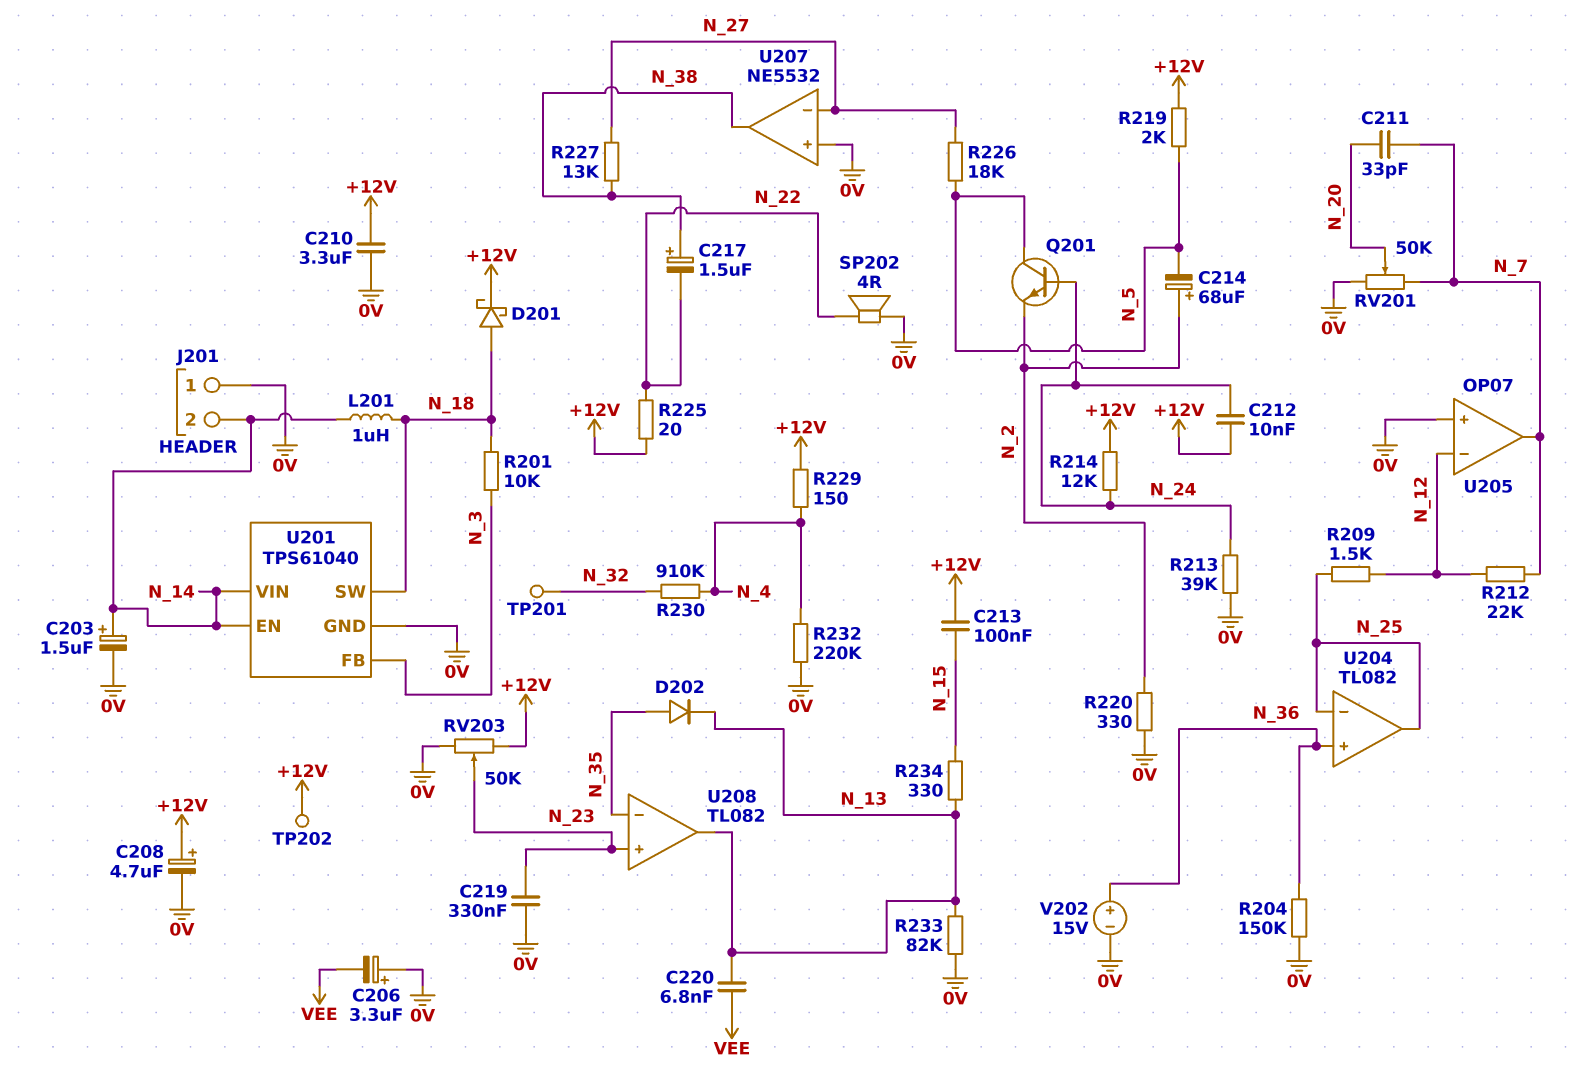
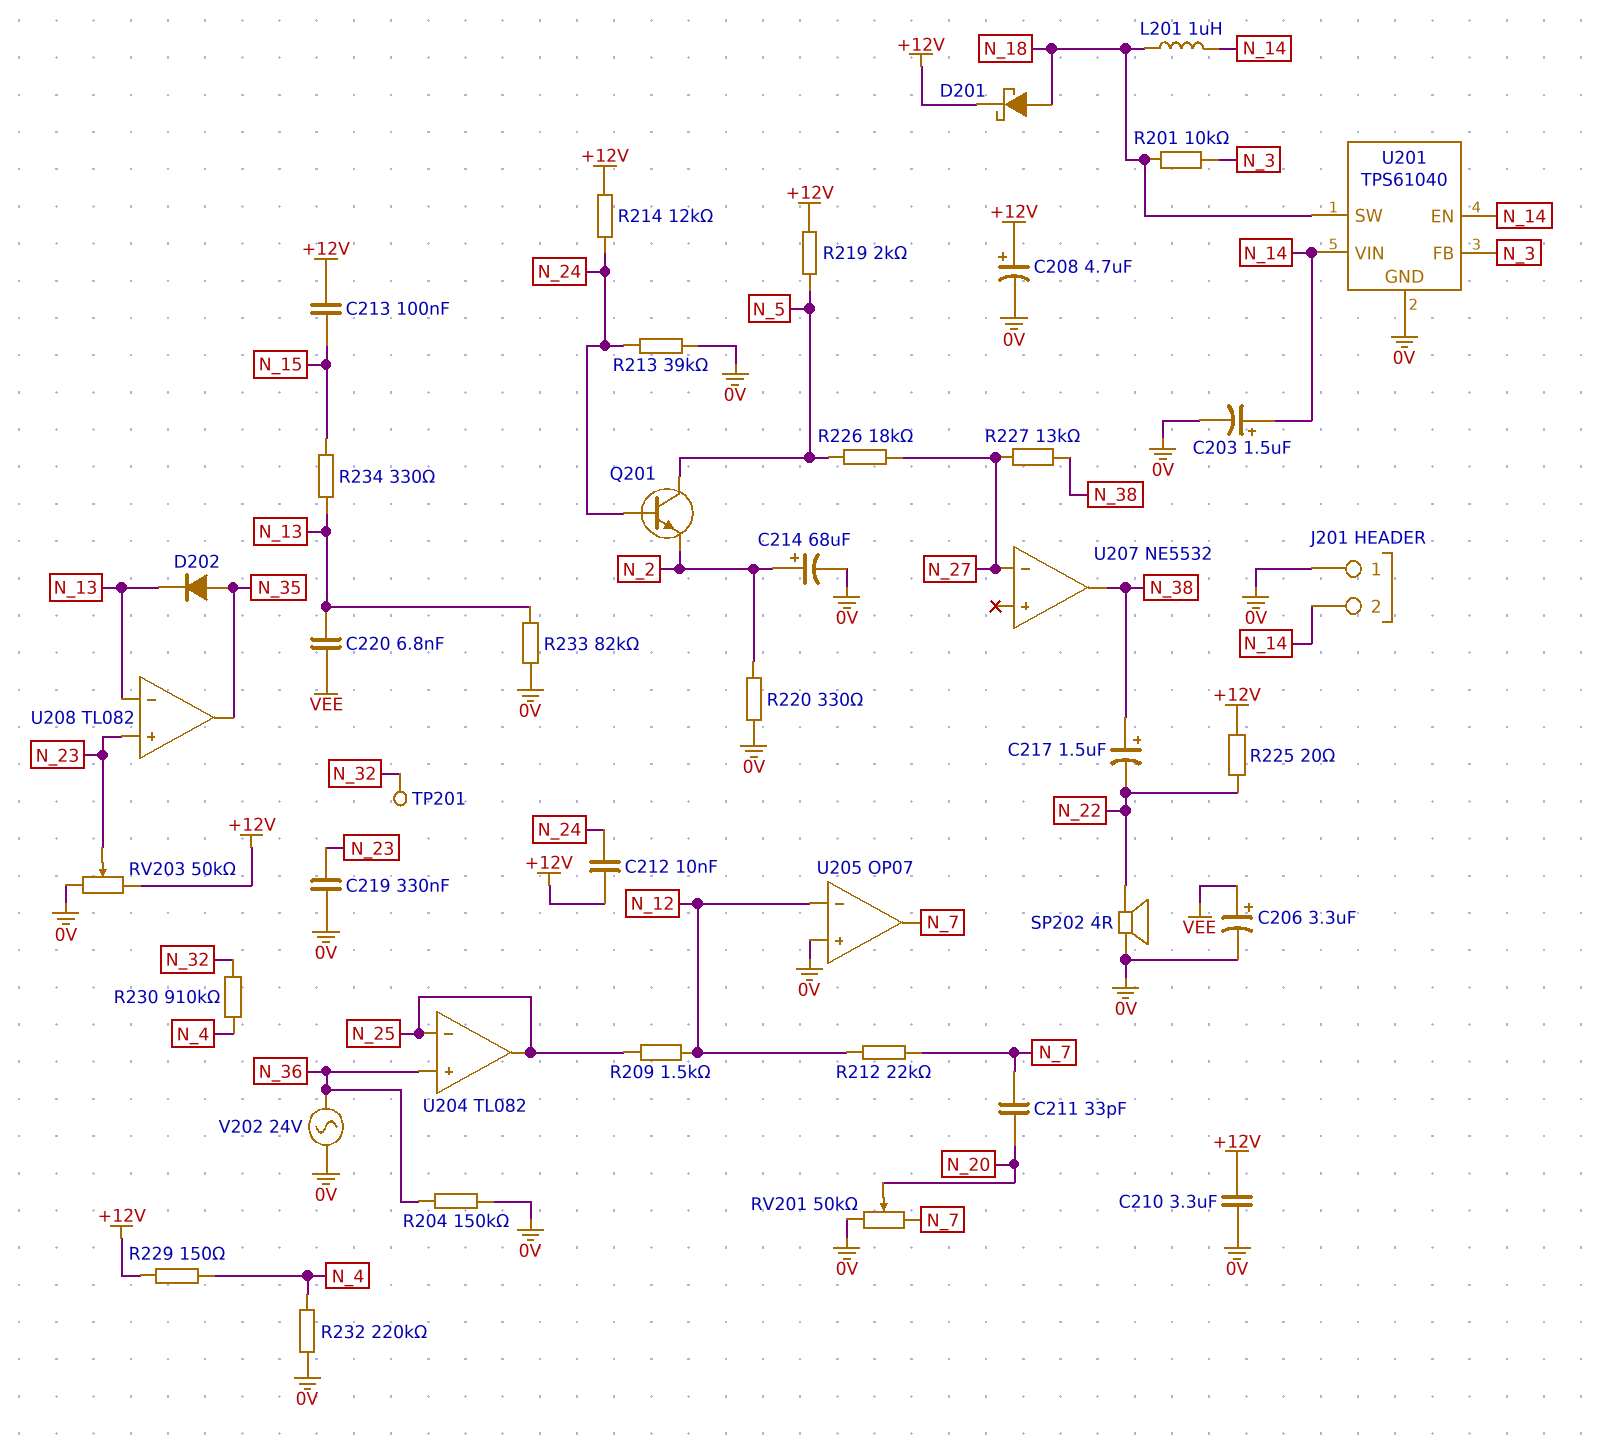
C206: 3.3uF (plus 0V, minus VEE) -> 3.3uF (plus VEE, minus 0V)
C214: 68uF (plus N_2, minus N_5) -> 68uF (plus N_2, minus 0V)
TP202: test point (+12V) -> none
U207 pin in+: 0V -> none
U208 pin in-: N_35 -> N_13
U208 pin out: N_13 -> N_35
V202: 15V (plus N_36, minus 0V) -> AC 24V (0V, N_36)

